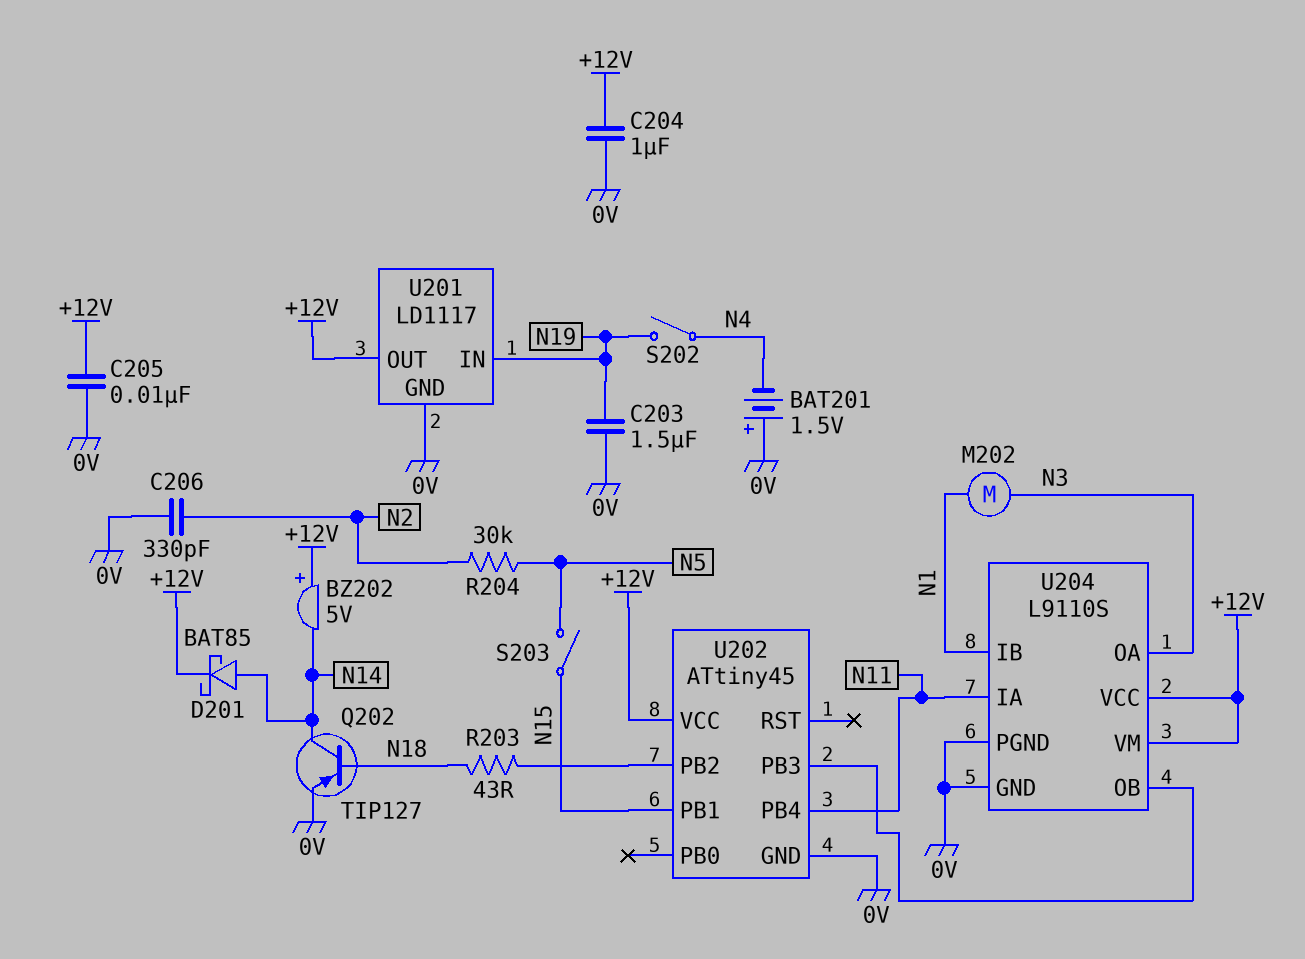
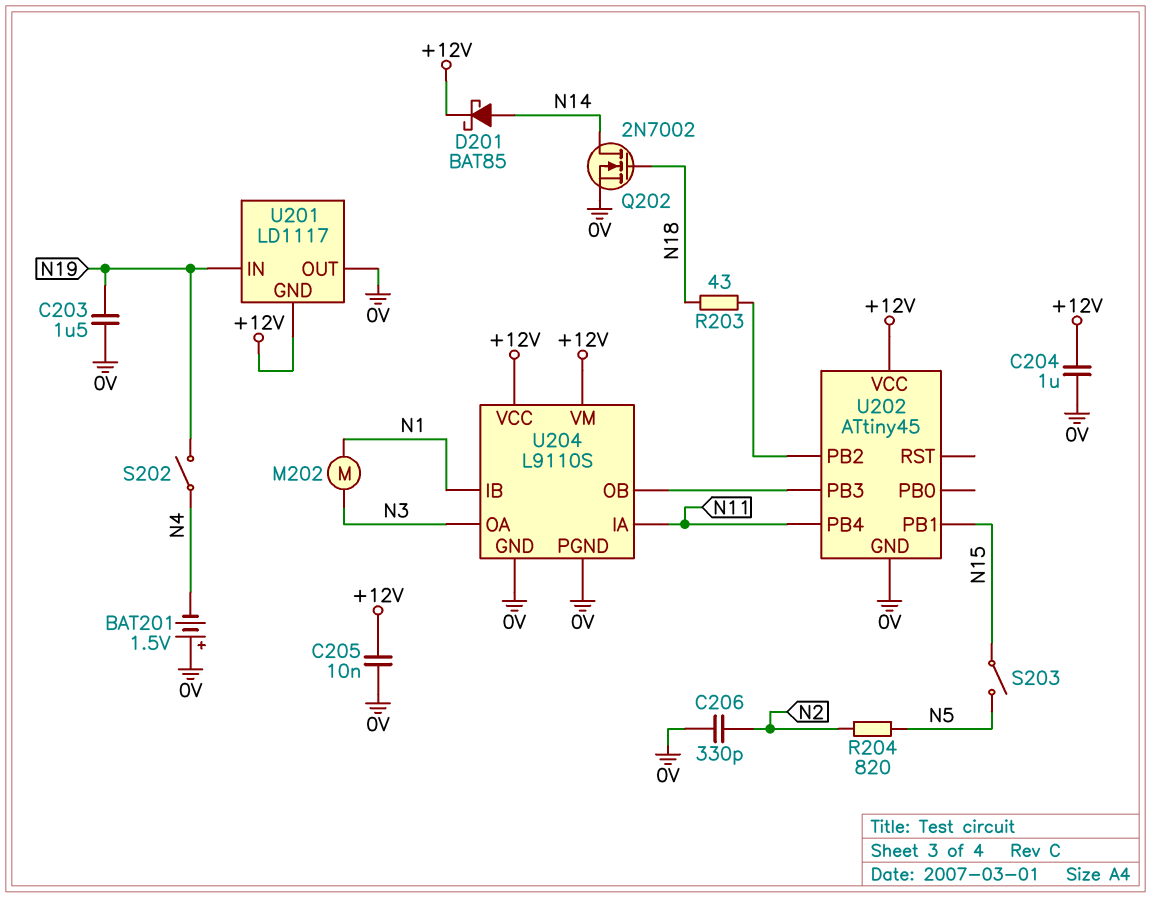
BZ202: buzzer 5V (plus +12V, minus N14) -> none
Q202: PNP TIP127 (B N18, C N14, E 0V) -> NMOS 2N7002 (G N18, D N14, S 0V)
R204: 30k (N2, N5) -> 820 (N2, N5)
U201 pin GND: 0V -> +12V
U201 pin OUT: +12V -> 0V

